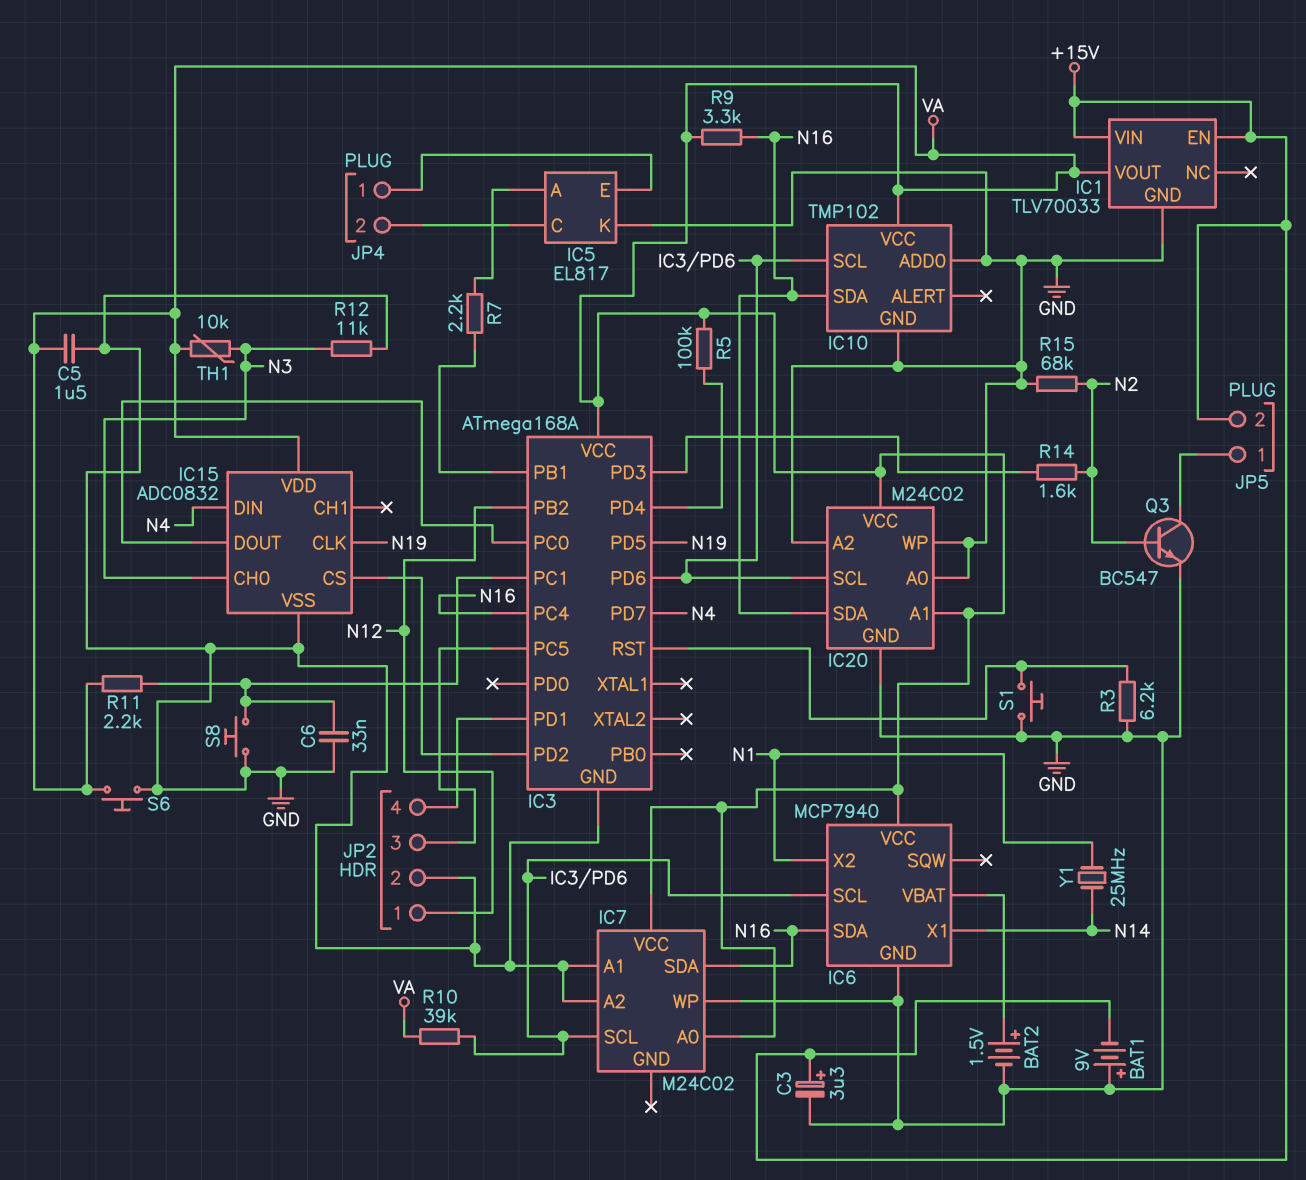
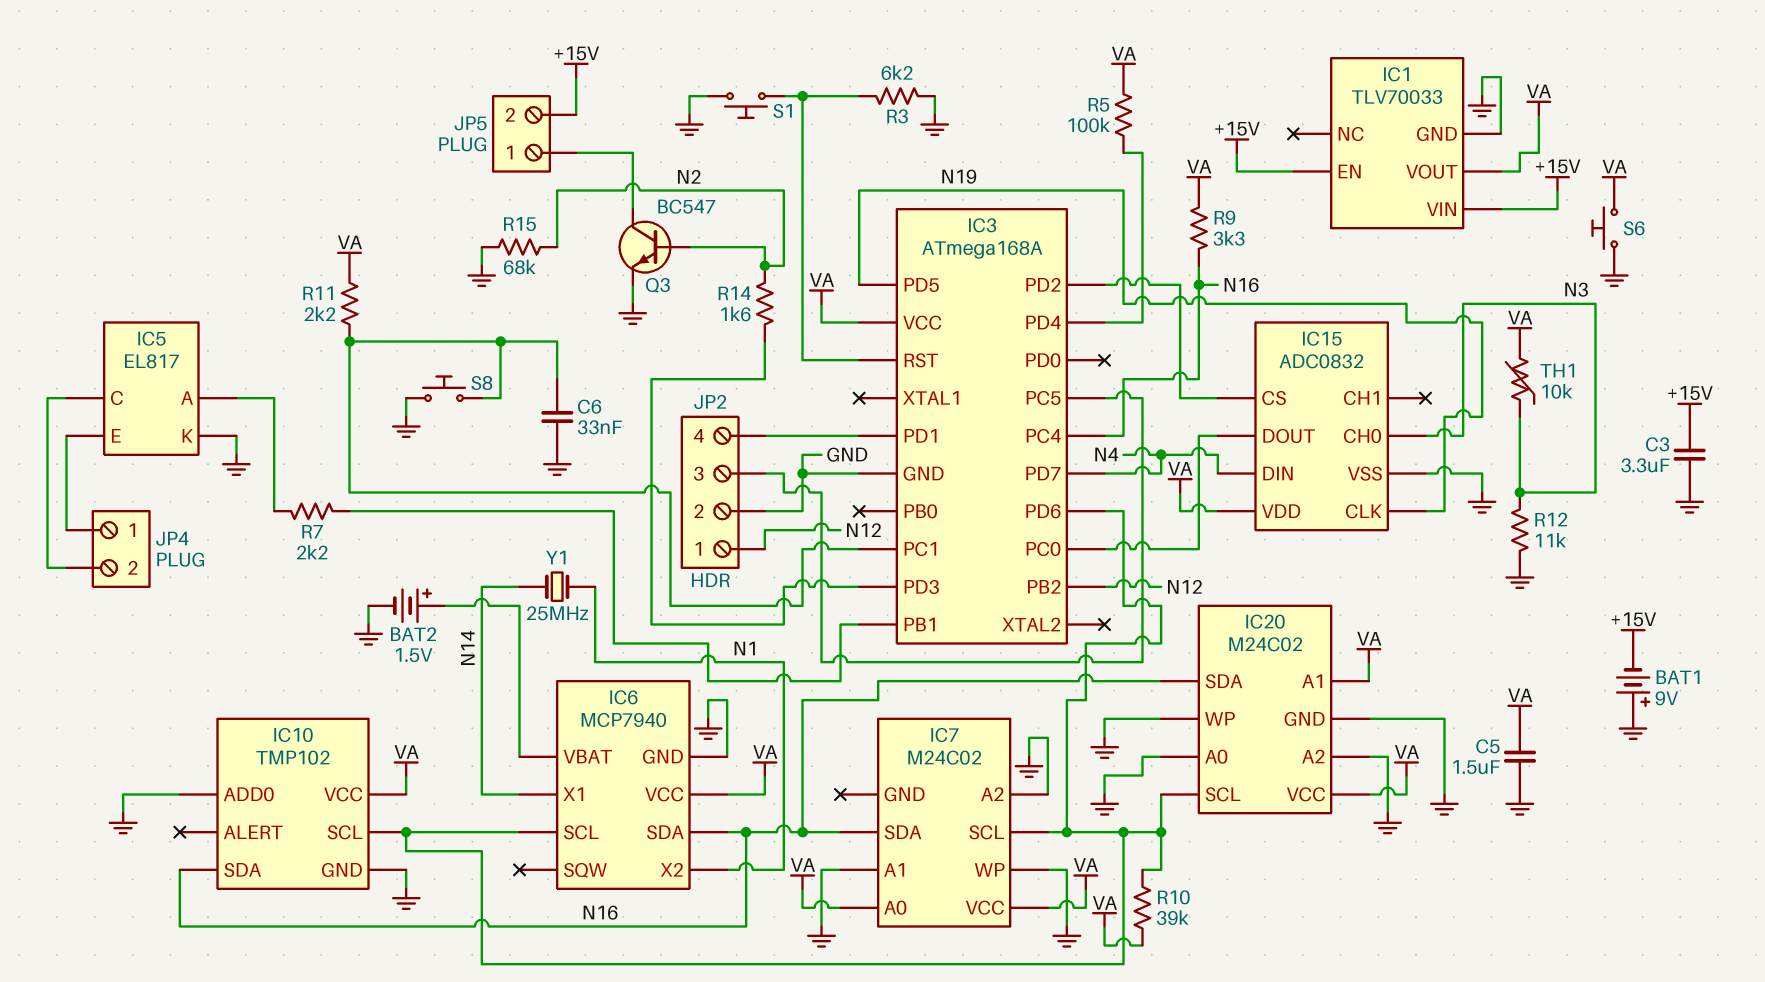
C3: 3.3uF (plus +15V, minus GND) -> 3.3uF (+15V, GND)

